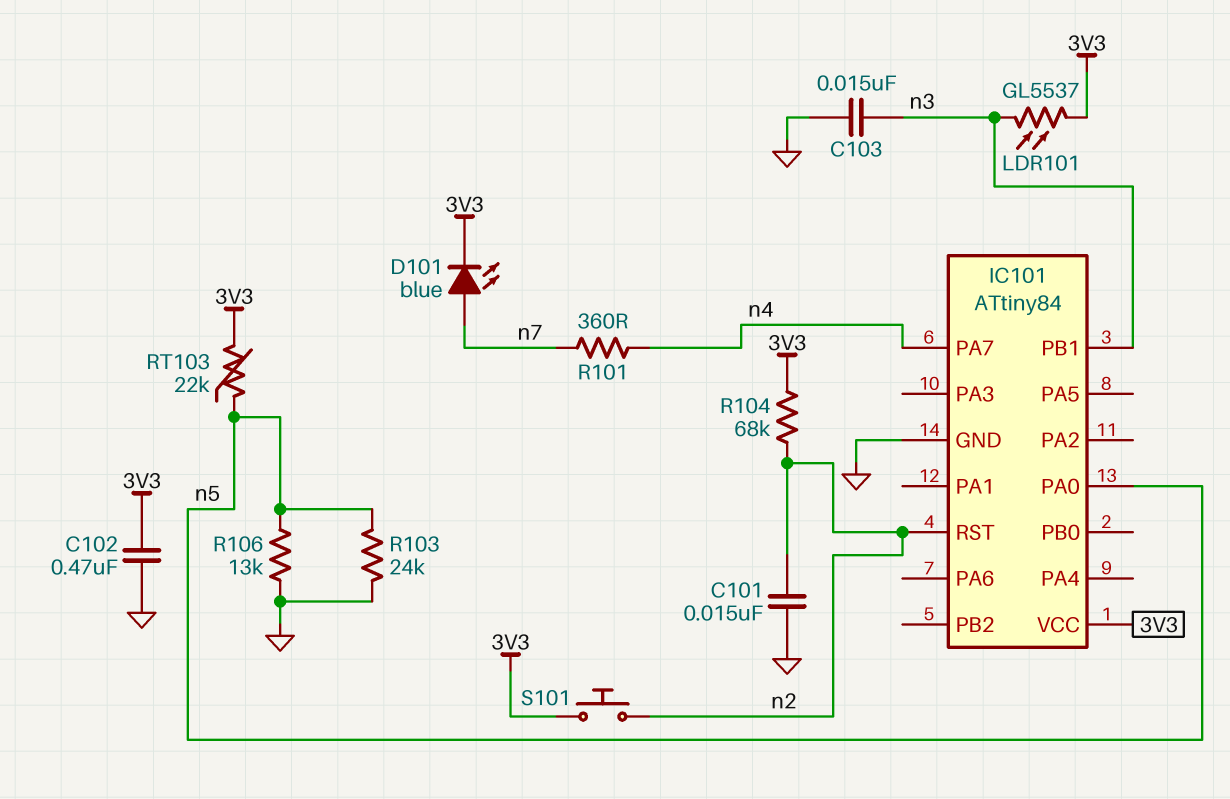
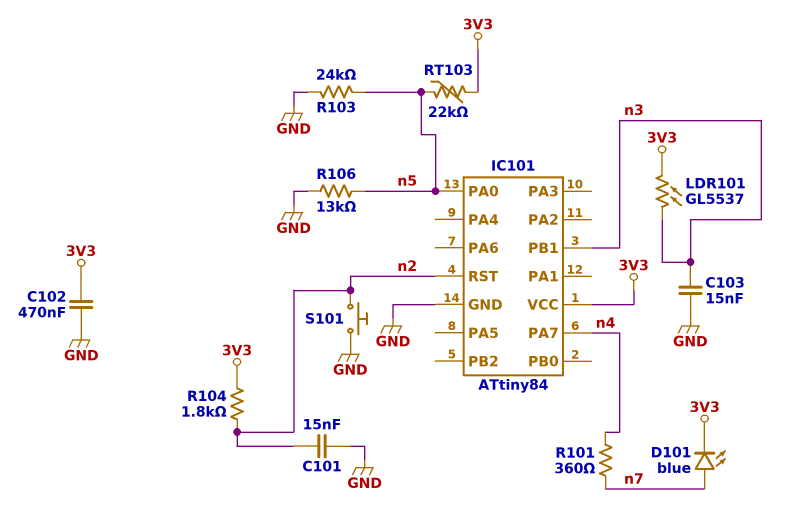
R104: 68k (3V3, n2) -> 1.8k (3V3, n2)
S101: button (3V3, n2) -> button (GND, n2)

